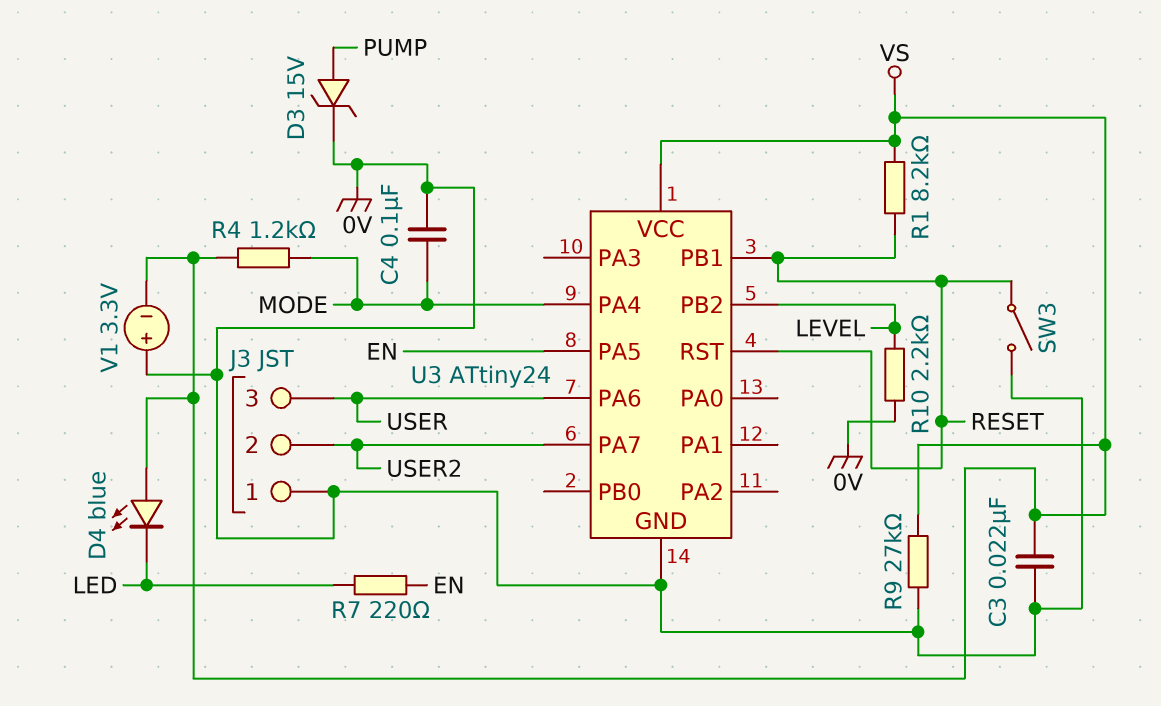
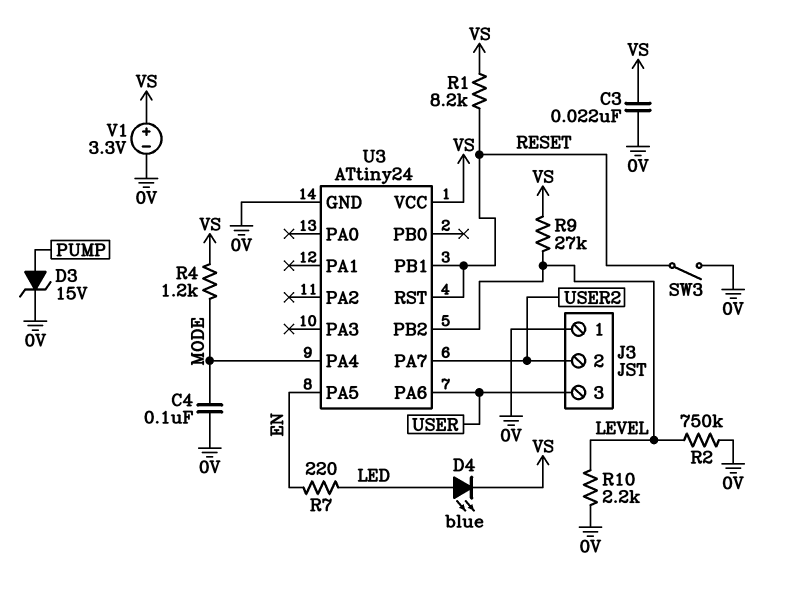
D4: LED blue (A VS, K LED) -> LED blue (A LED, K VS)
R2: none -> 750k (0V, LEVEL)
R9: 27k (0V, VS) -> 27k (LEVEL, VS)
V1: 3.3V (plus 0V, minus VS) -> 3.3V (plus VS, minus 0V)

